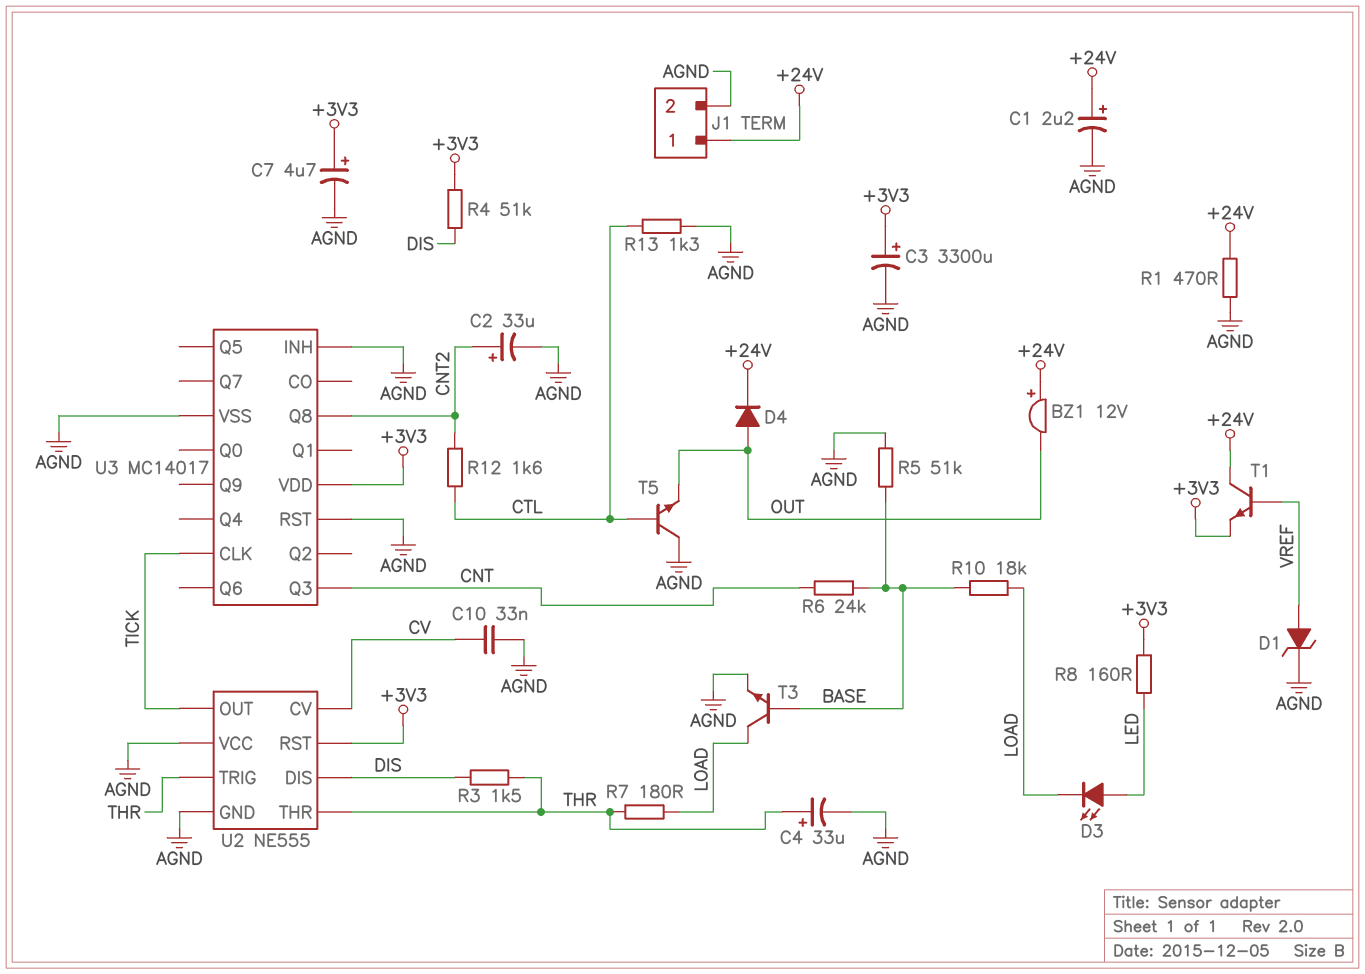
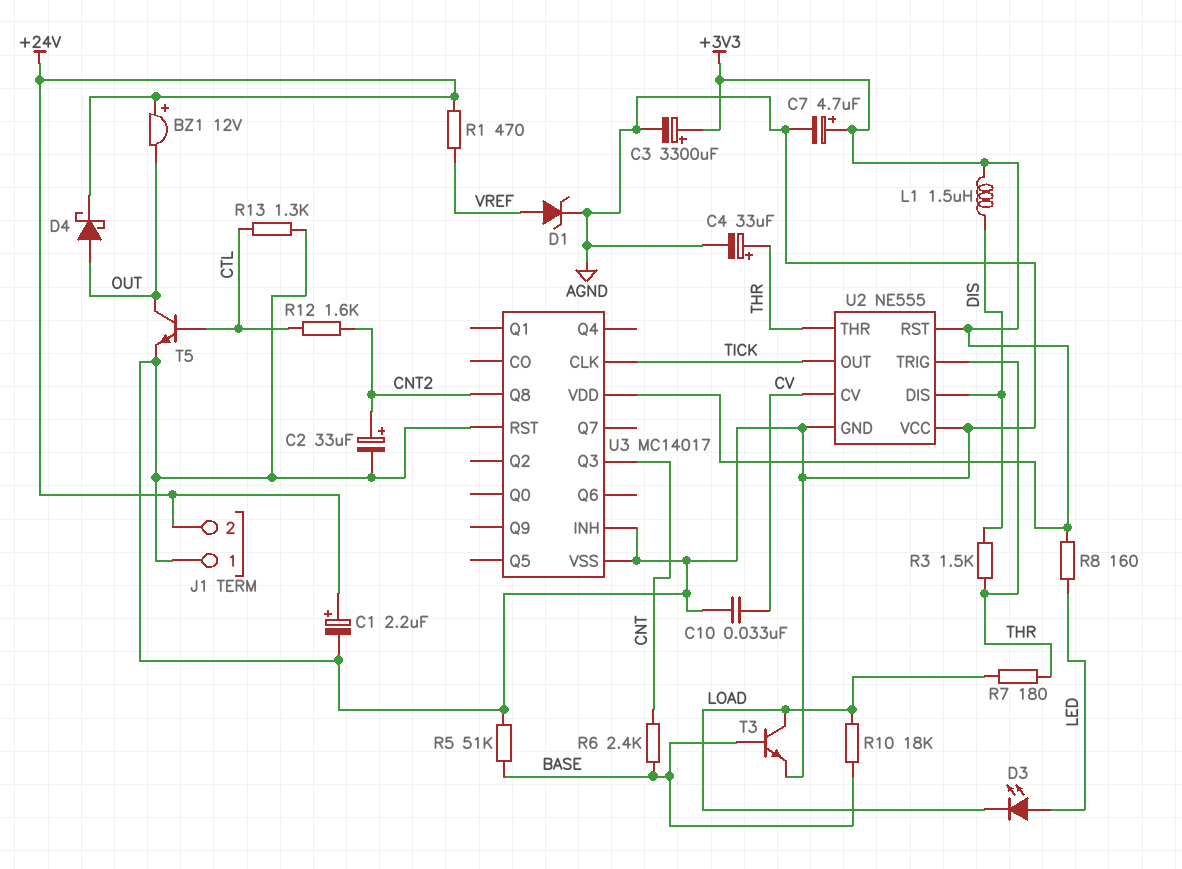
D4: diode (A OUT, K +24V) -> schottky (A OUT, K +24V)
J1 pin 1: +24V -> AGND
J1 pin 2: AGND -> +24V
L1: none -> 1.5uH (+3V3, DIS)
R1: 470 (+24V, AGND) -> 470 (+24V, VREF)
R4: 51k (+3V3, DIS) -> none
R6: 24k (BASE, CNT) -> 2.4k (BASE, CNT)
T1: NPN (B VREF, C +24V, E +3V3) -> none
T5: NPN (B CTL, C AGND, E OUT) -> NPN (B CTL, C OUT, E AGND)

